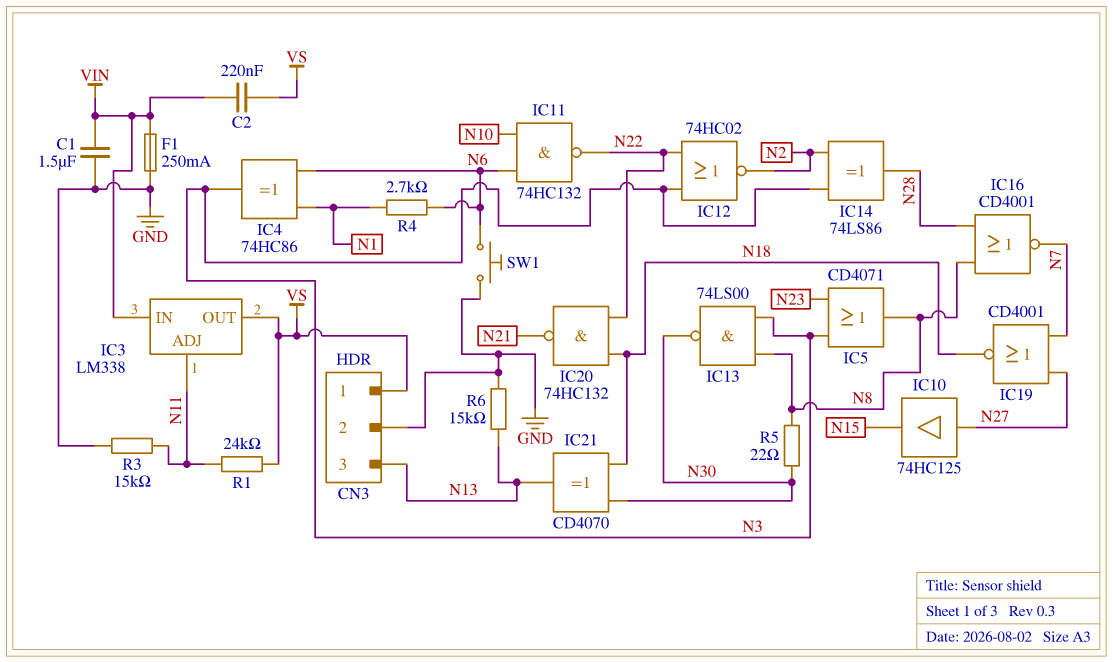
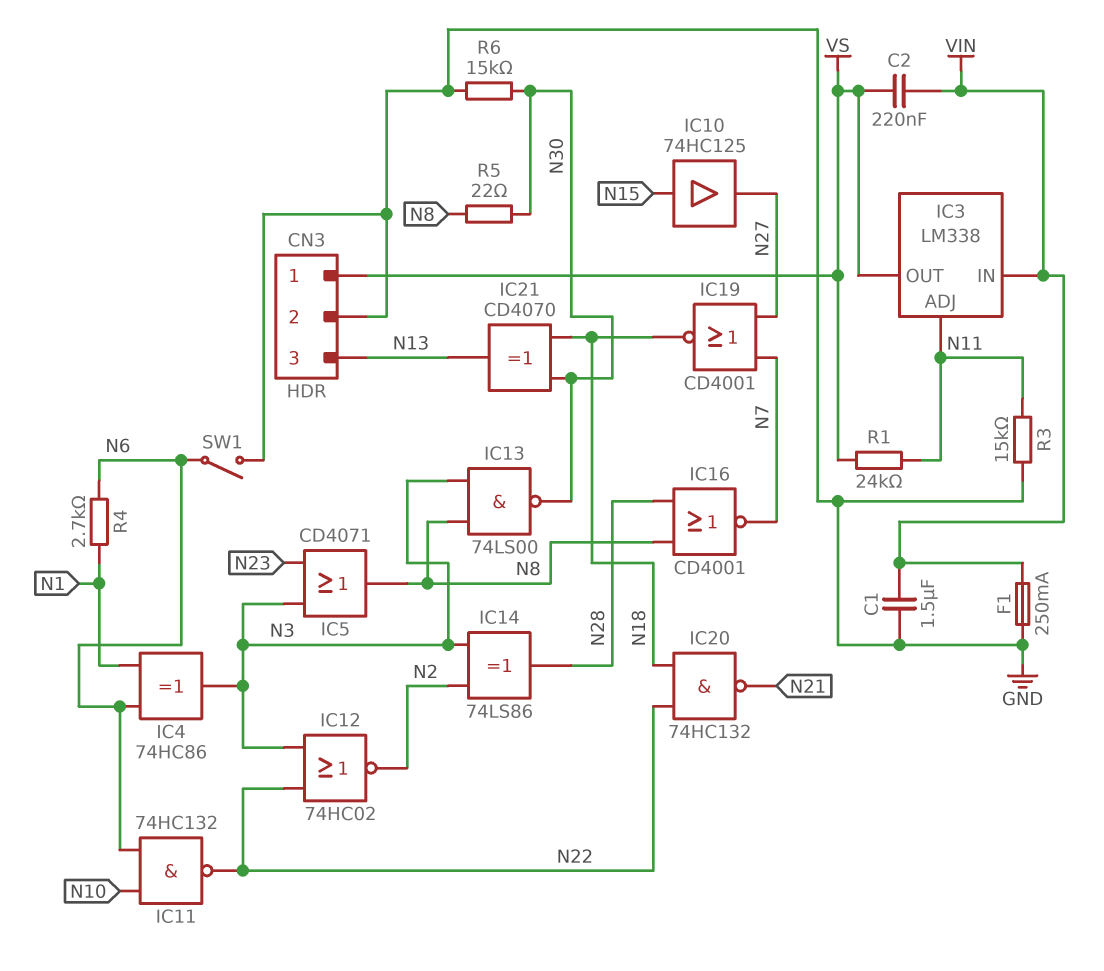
IC10: buffer 74HC125 (in N27, out N15) -> buffer 74HC125 (in N15, out N27)
R6: 15k (GND, N13) -> 15k (GND, N30)
SW1: button (GND, N6) -> switch (GND, N6)

